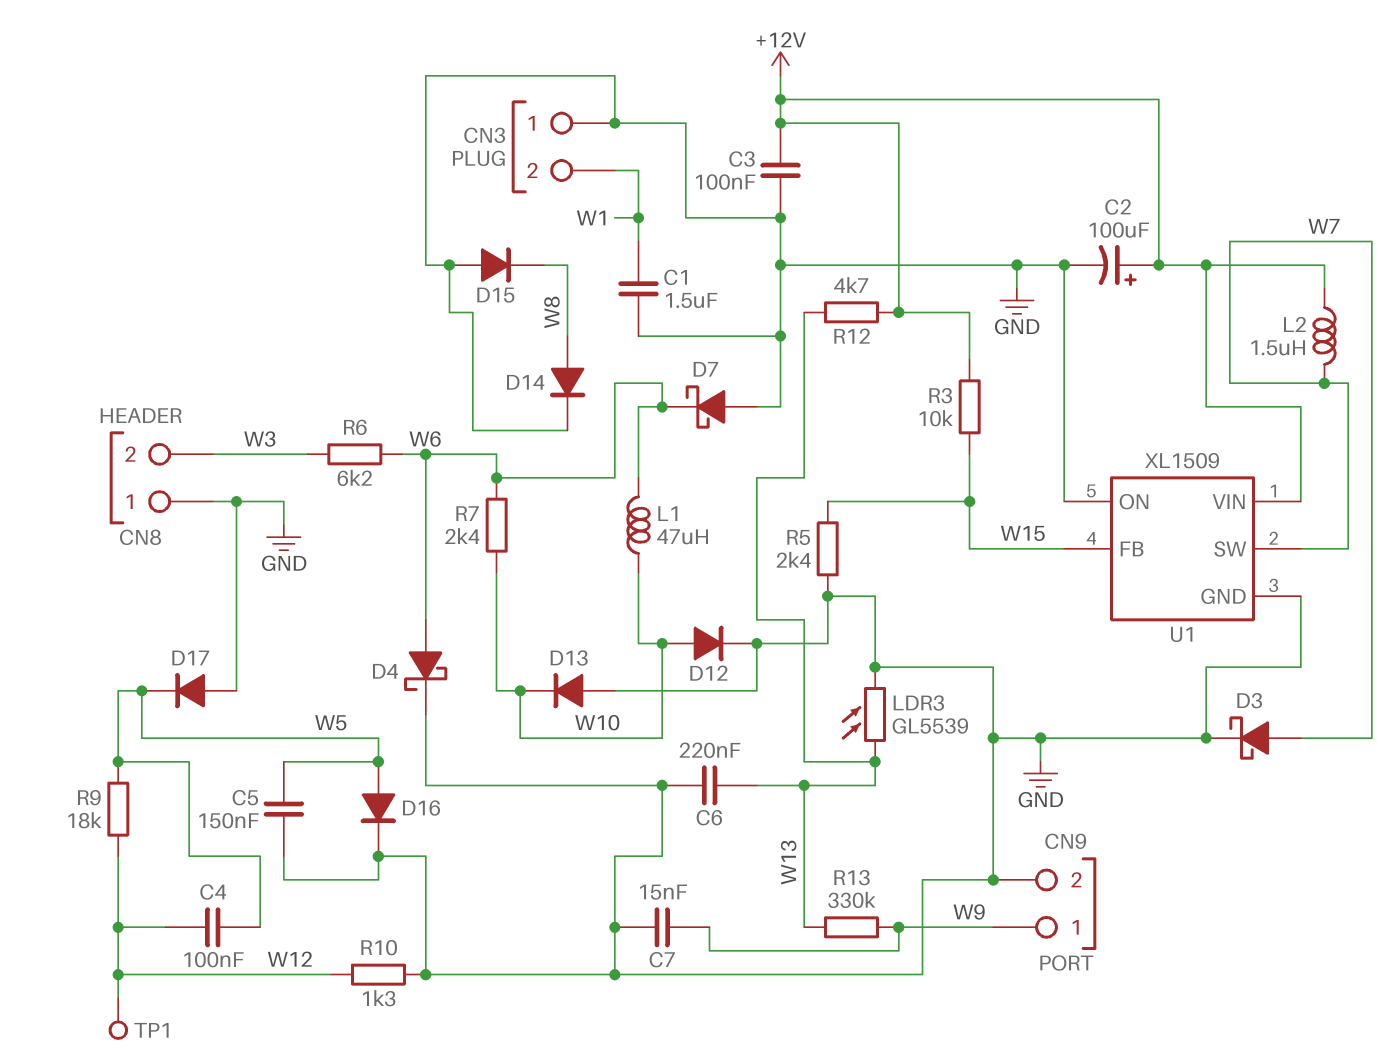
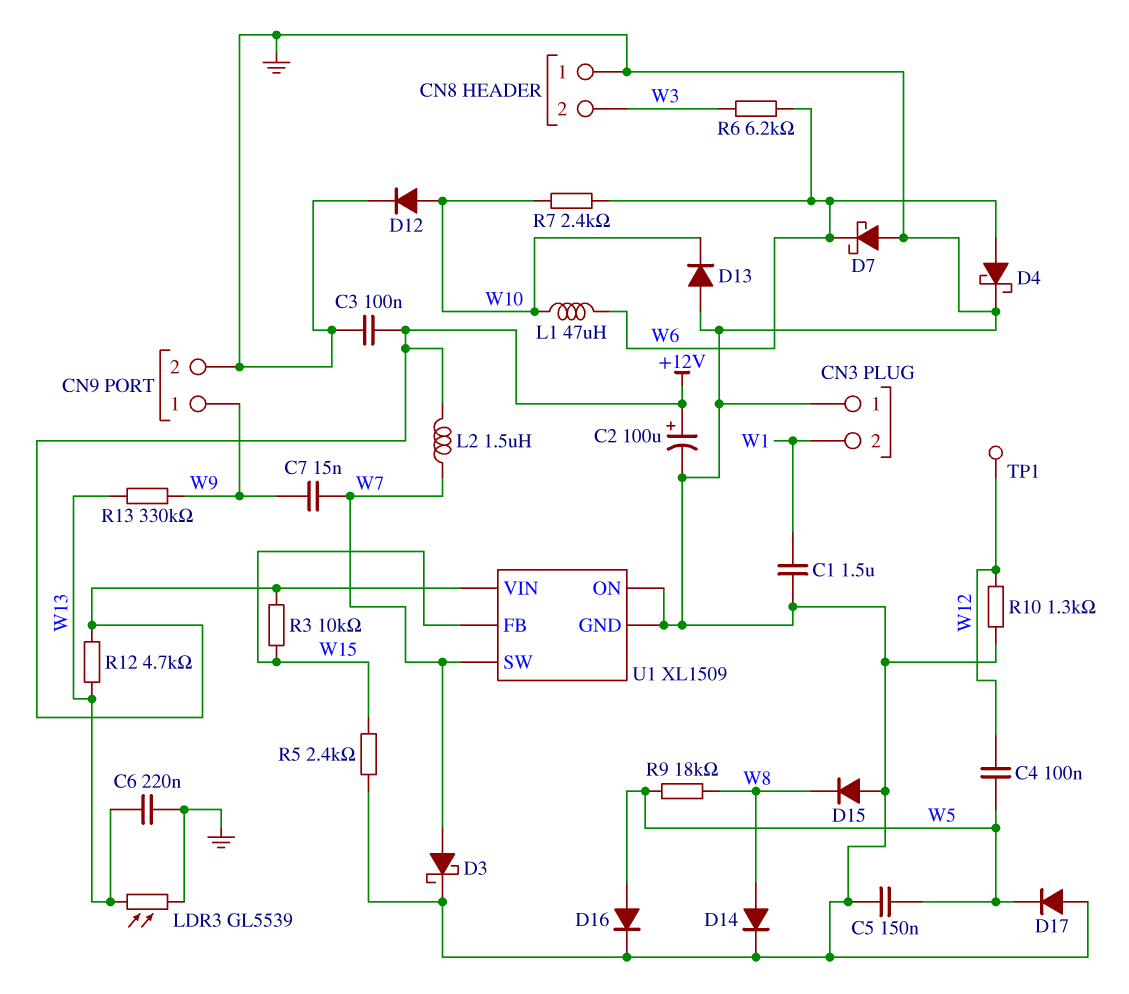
C7: 15nF (GND, W9) -> 15nF (W7, W9)
R9: 18k (W5, W12) -> 18k (W5, W8)

